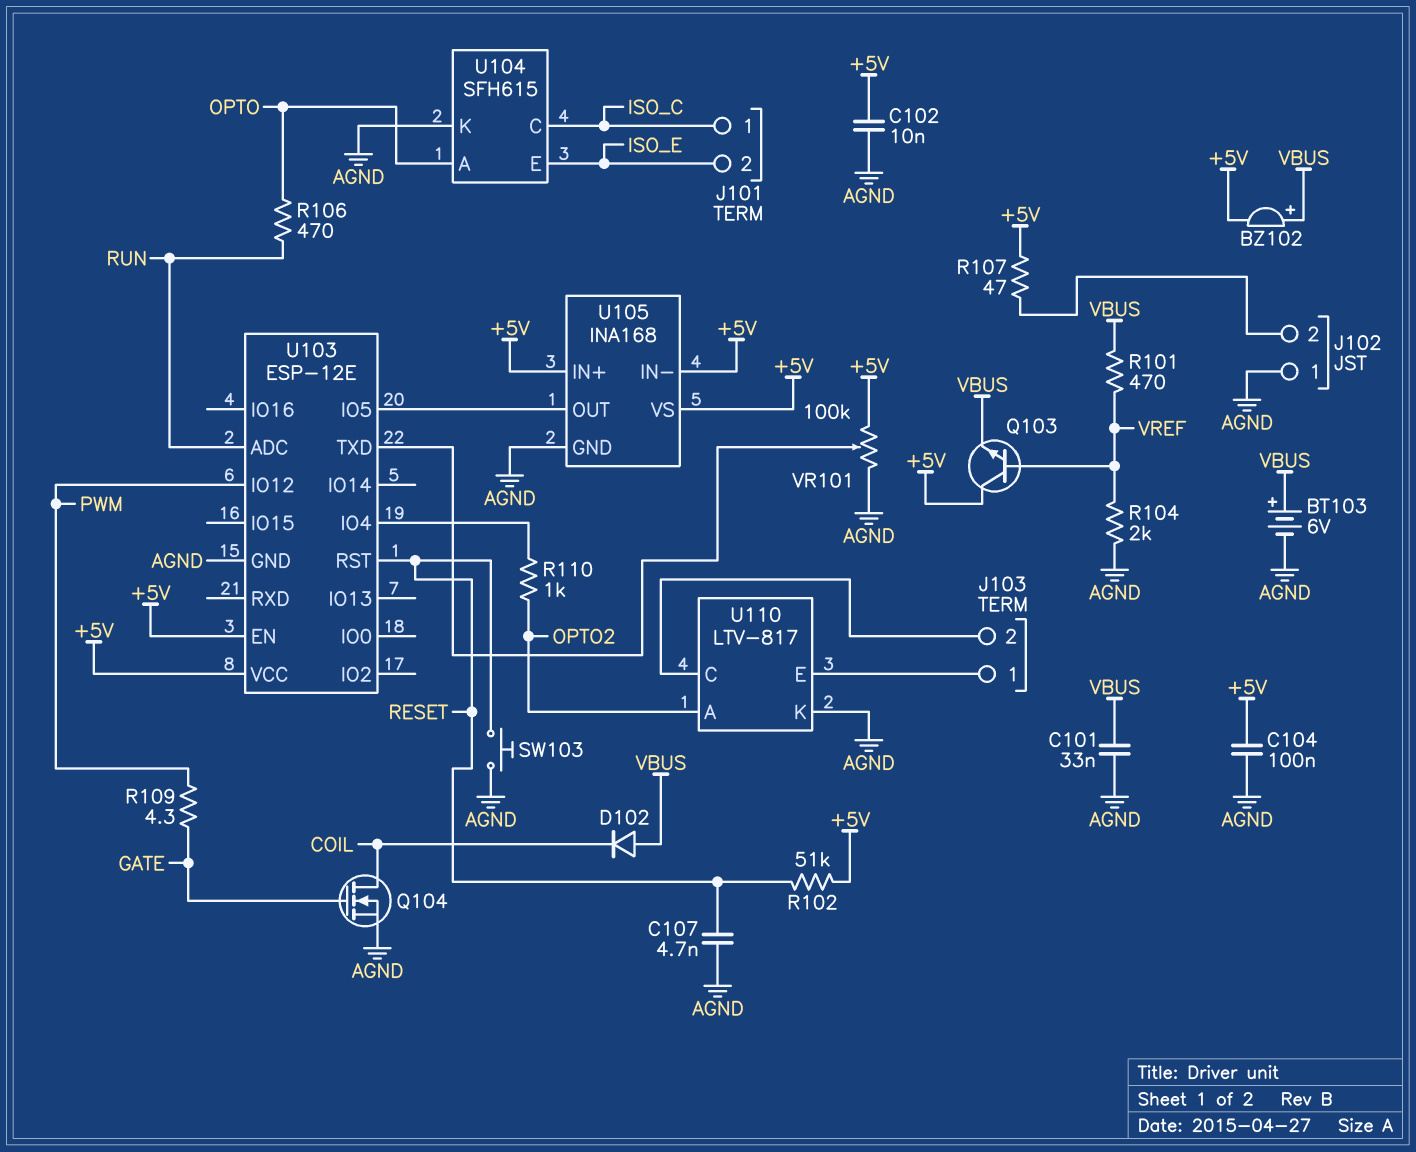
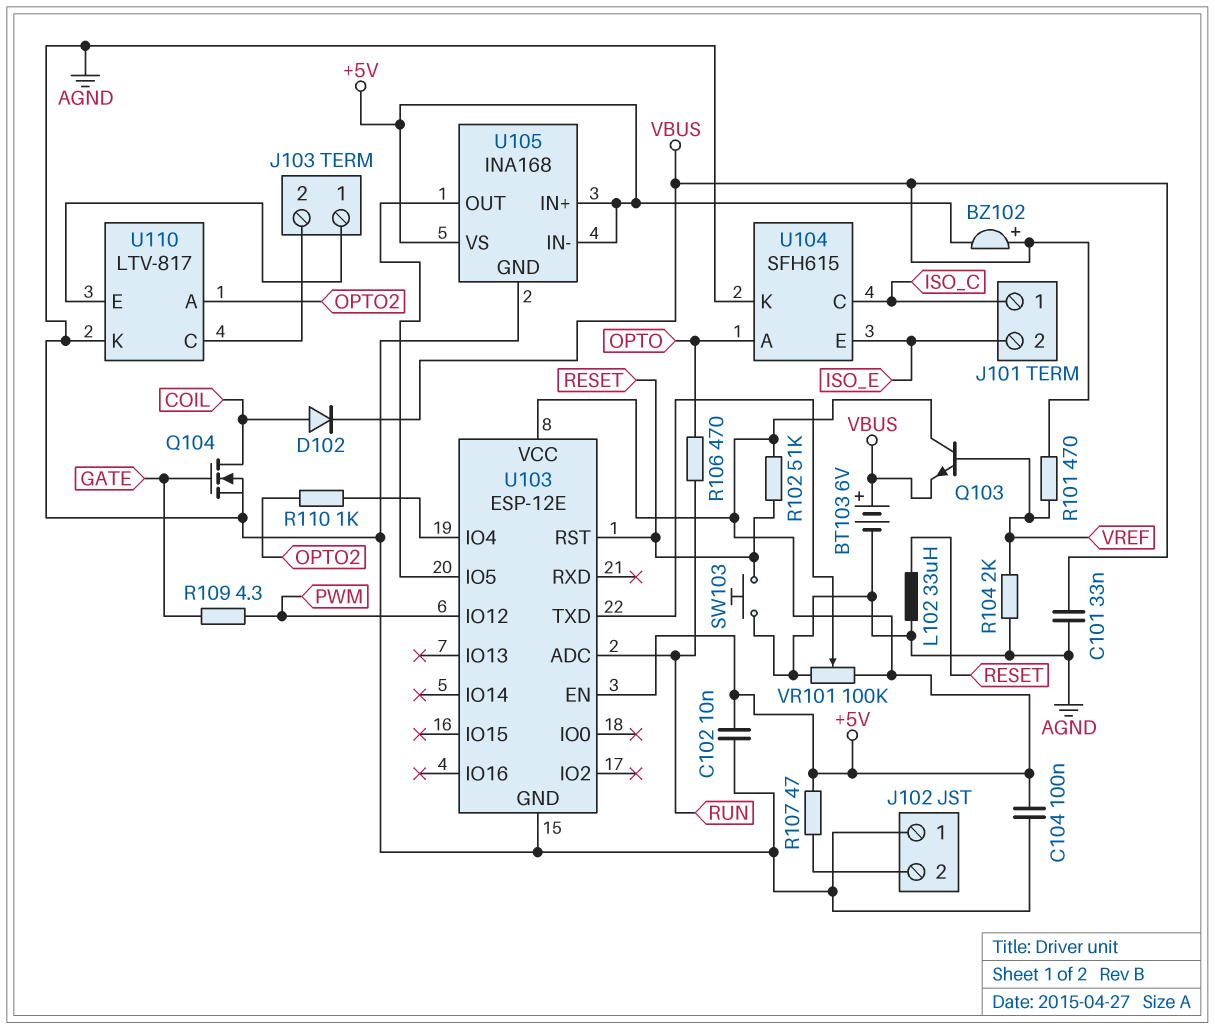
C107: 4.7nF (AGND, RESET) -> none
D102: diode (A VBUS, K COIL) -> diode (A COIL, K VBUS)
L102: none -> 33uH (AGND, RESET)

